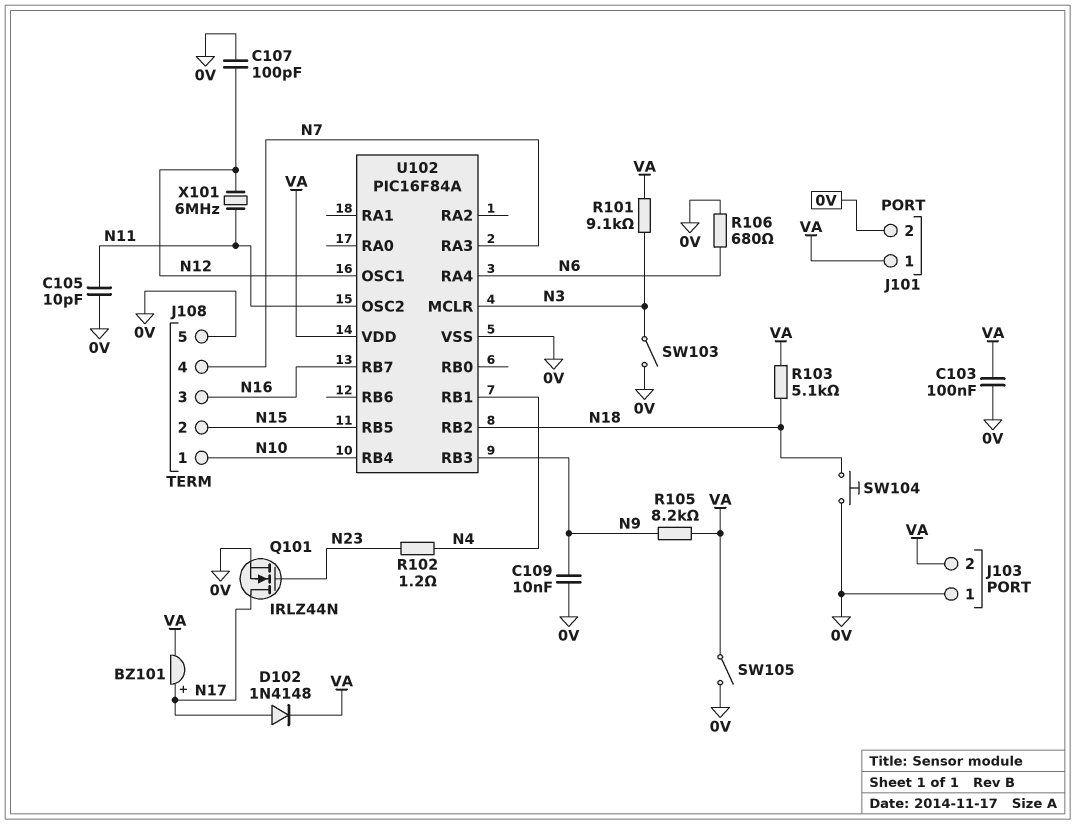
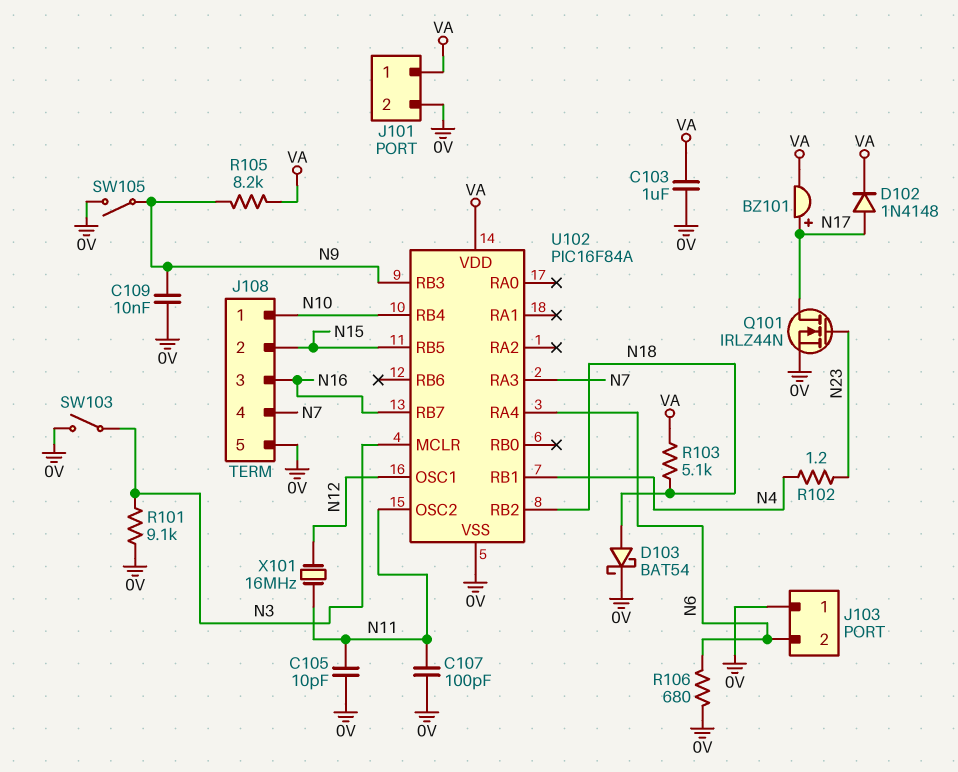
C103: 100nF (0V, VA) -> 1uF (0V, VA)
C107: 100pF (0V, N12) -> 100pF (0V, N11)
D103: none -> schottky BAT54 (A N18, K 0V)
J103 pin 2: VA -> N6
R101: 9.1k (N3, VA) -> 9.1k (0V, N3)
SW104: button (0V, N18) -> none
SW105: switch (0V, VA) -> switch (0V, N9)
X101: 6MHz (N11, N12) -> 16MHz (N11, N12)

